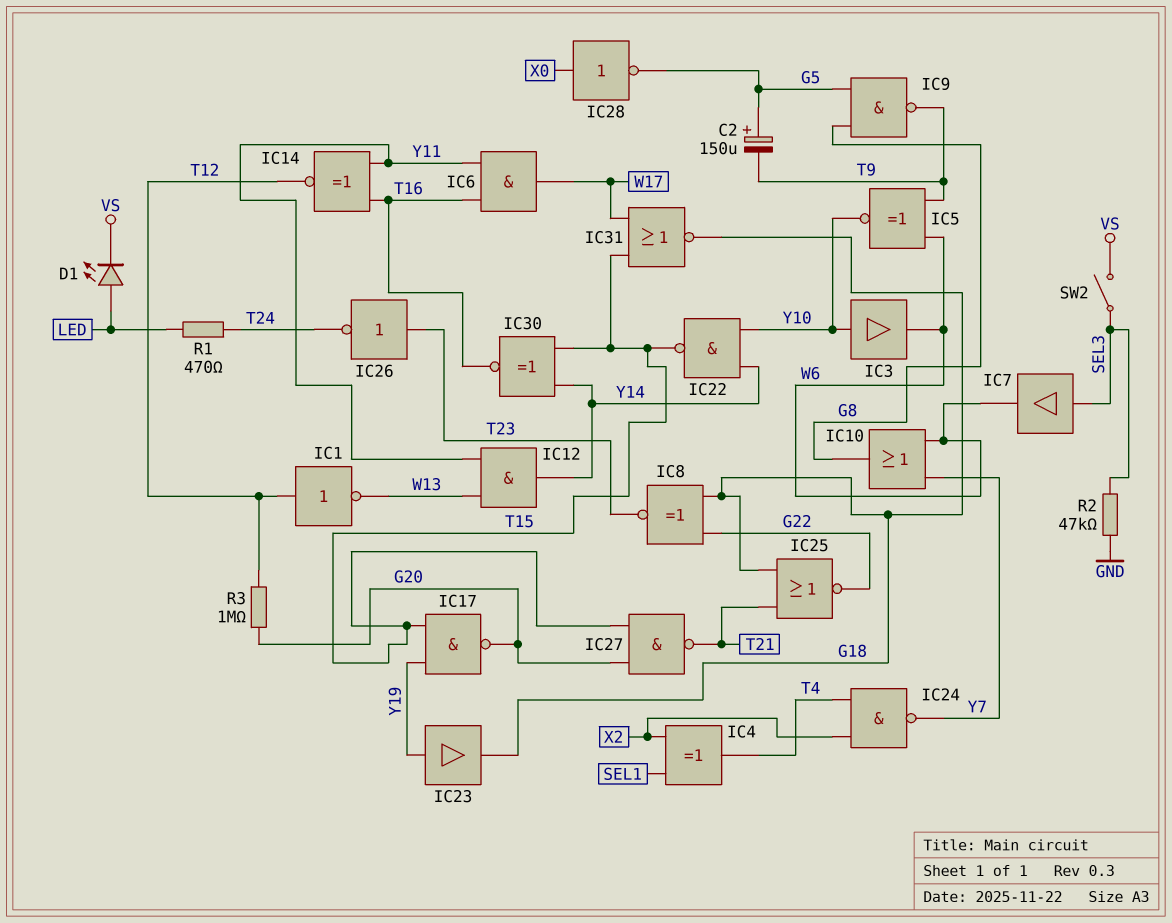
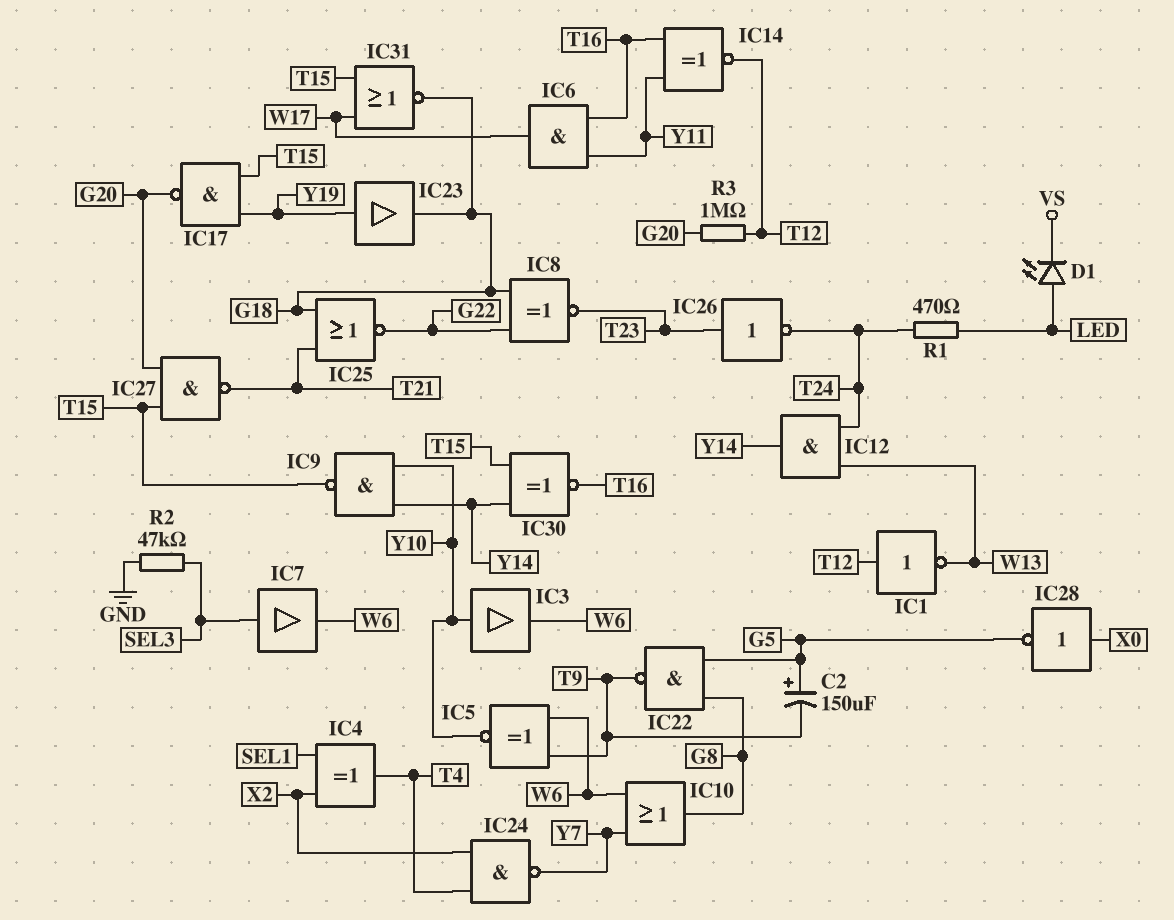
IC9: NAND (in G5, in G8, out T9) -> NAND (in Y10, in Y14, out T15)
IC12: AND (in W13, in Y11, out Y14) -> AND (in T24, in W13, out Y14)
IC22: NAND (in Y10, in Y14, out T15) -> NAND (in G5, in G8, out T9)
SW2: switch (SEL3, VS) -> none

